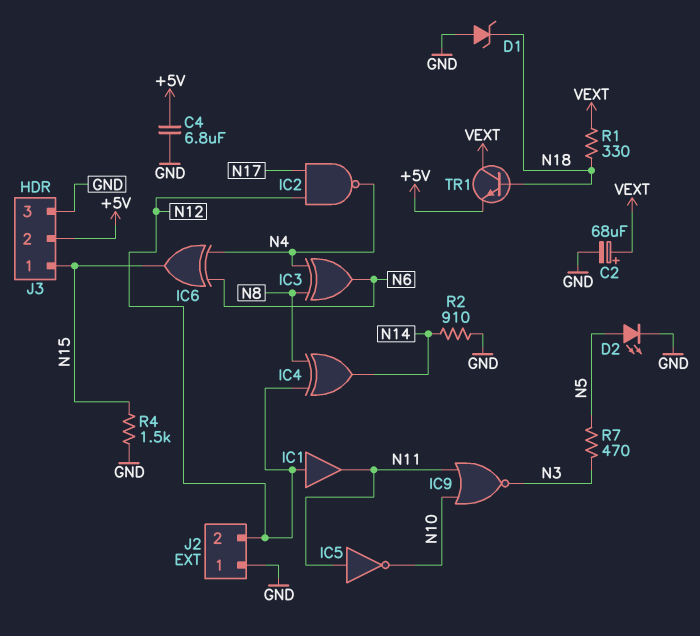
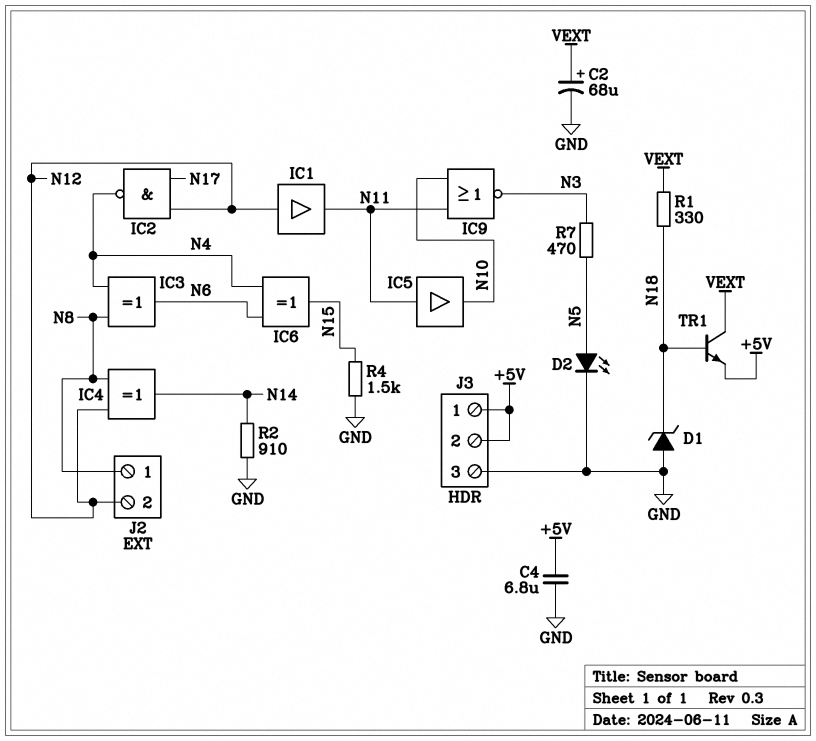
IC5: NOT (in N11, out N10) -> buffer (in N11, out N10)
J2 pin 1: GND -> N8
J3 pin 1: N15 -> +5V

